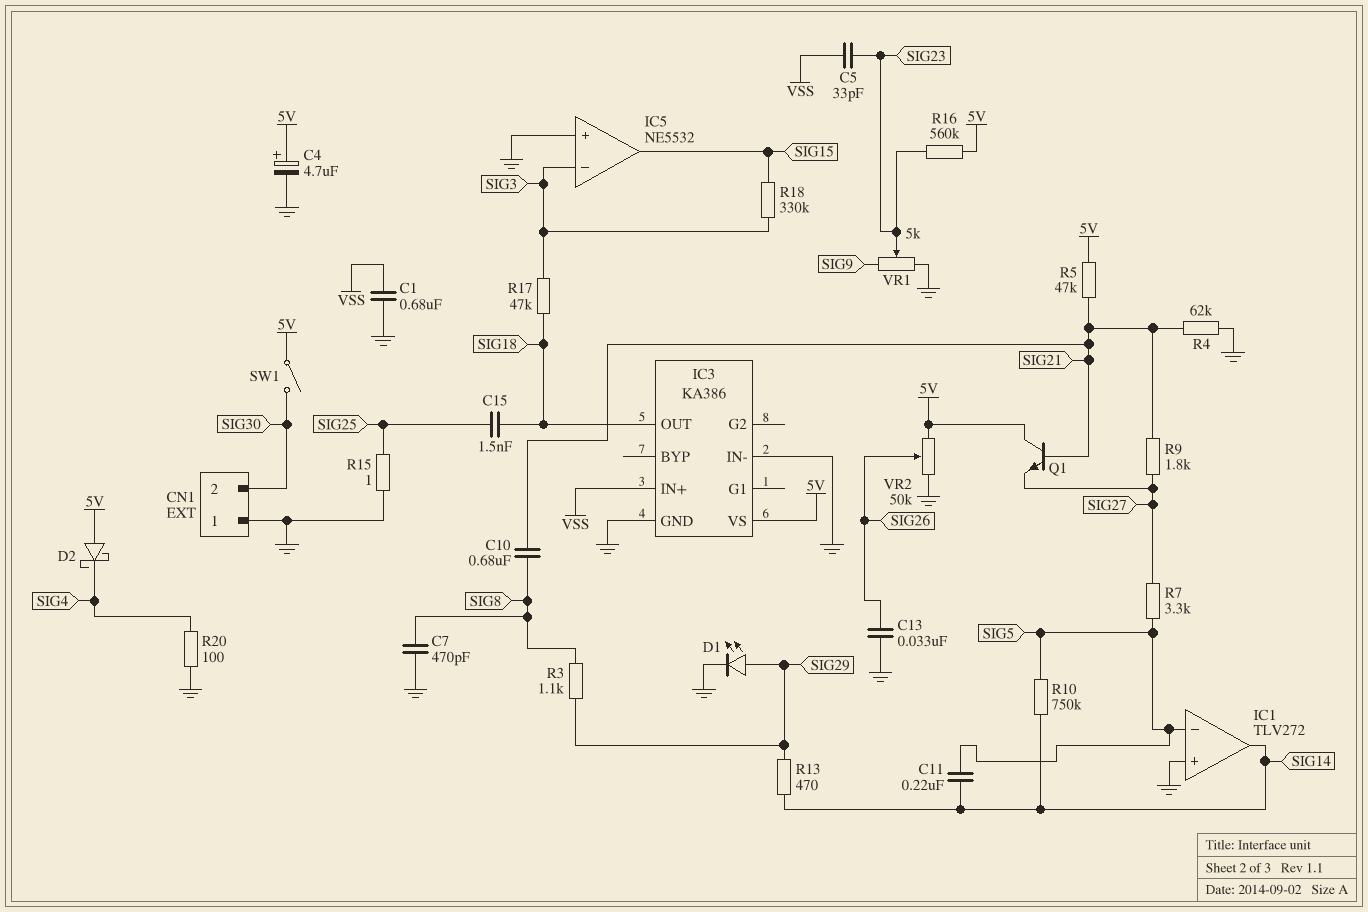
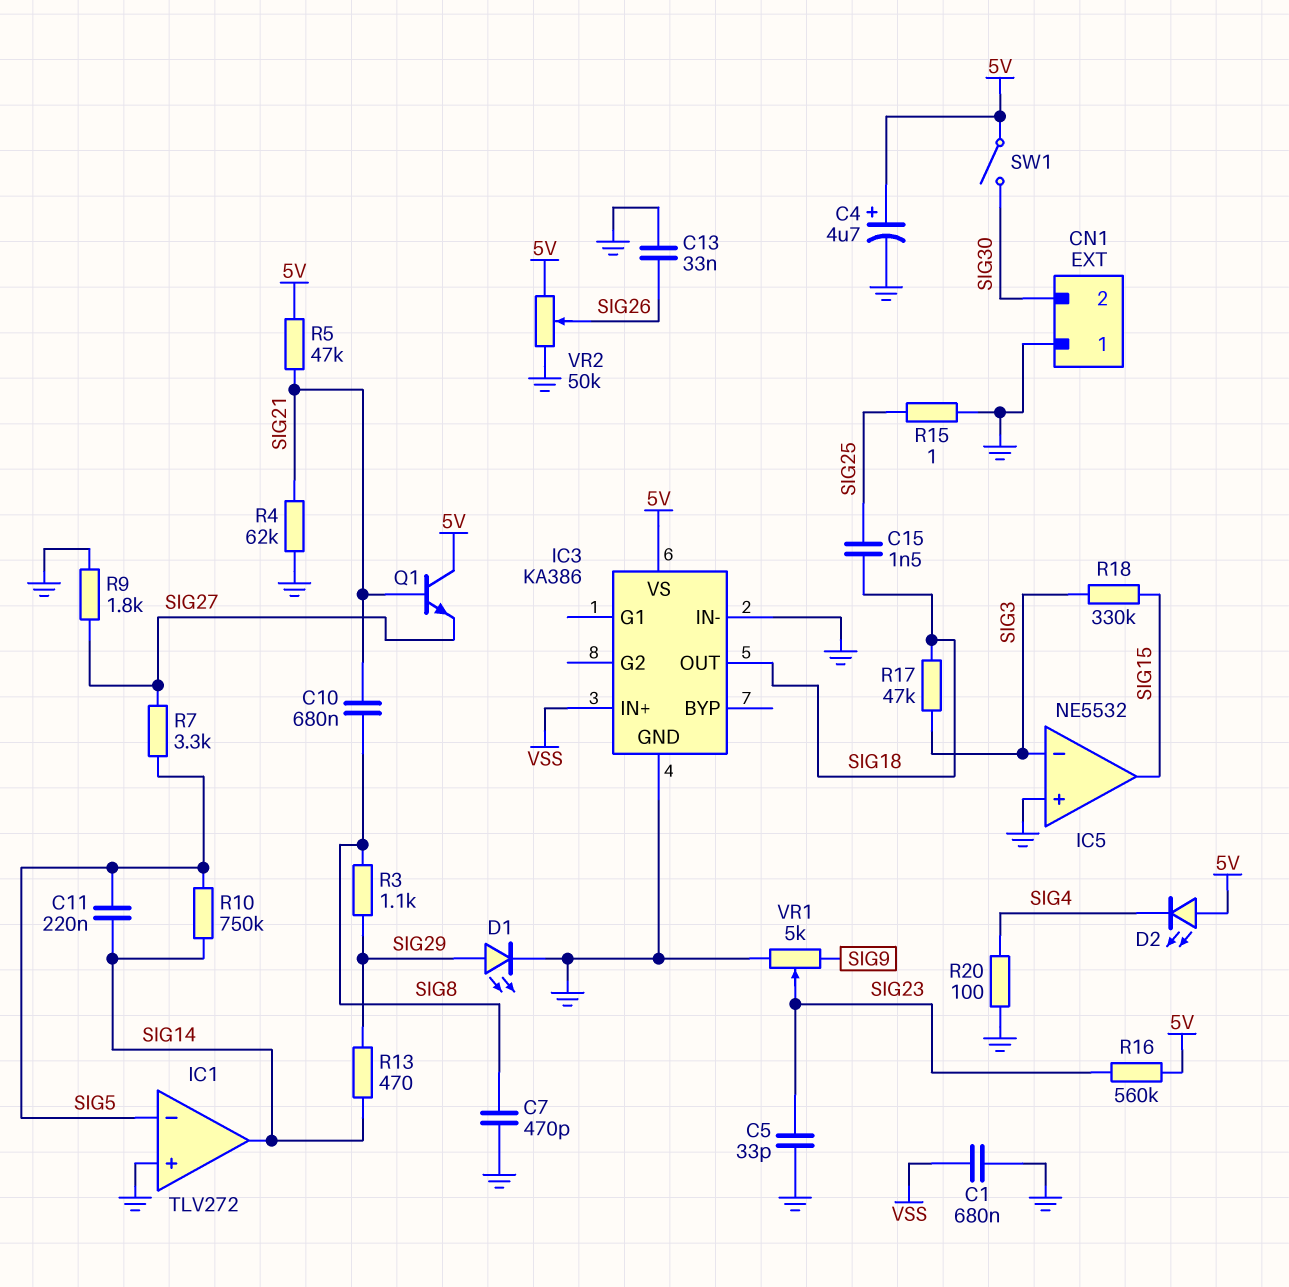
C5: 33pF (SIG23, VSS) -> 33pF (GND, SIG23)
D2: schottky (A 5V, K SIG4) -> LED (A 5V, K SIG4)
R9: 1.8k (SIG21, SIG27) -> 1.8k (GND, SIG27)

